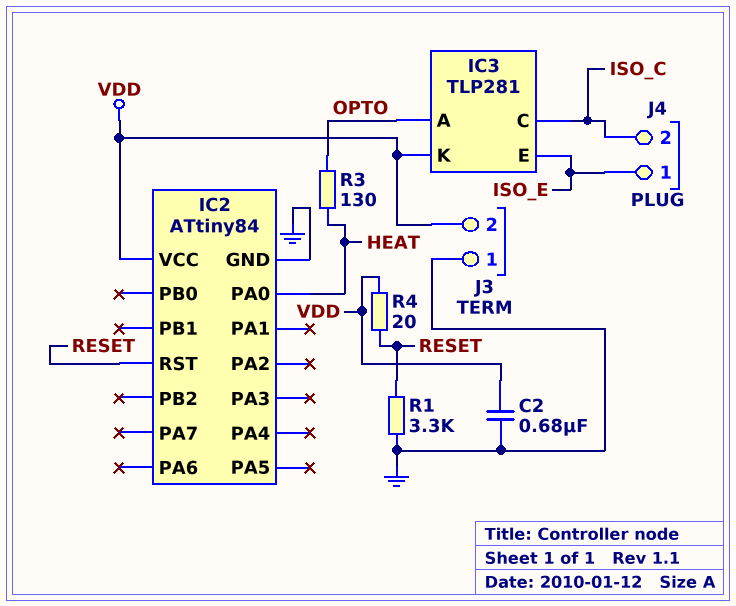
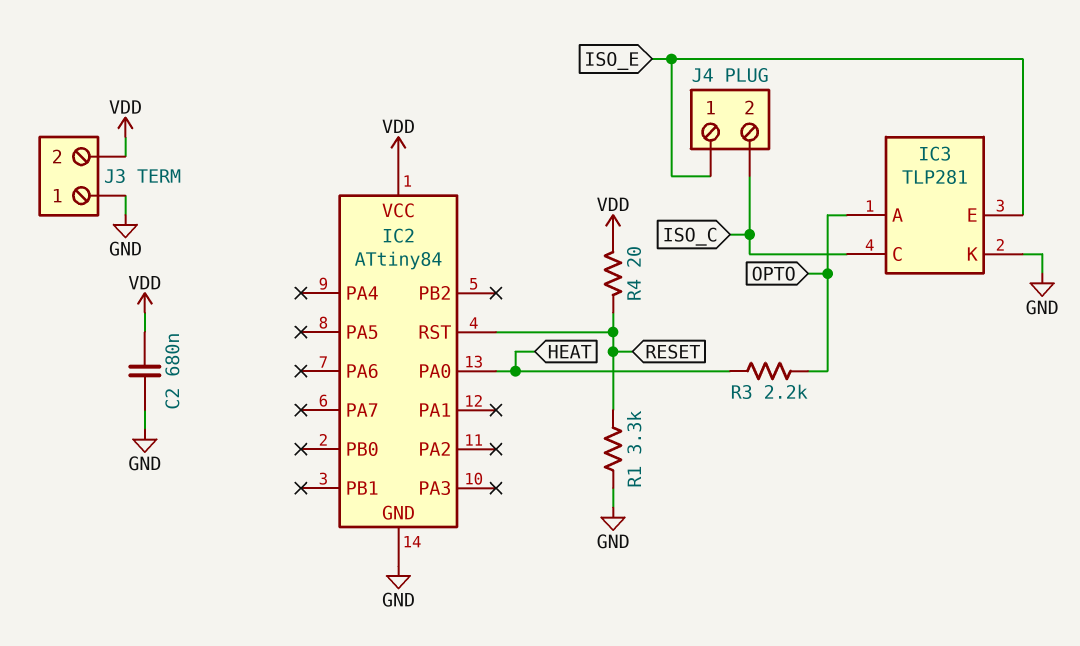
IC3 pin K: VDD -> GND
R3: 130 (HEAT, OPTO) -> 2.2k (HEAT, OPTO)

